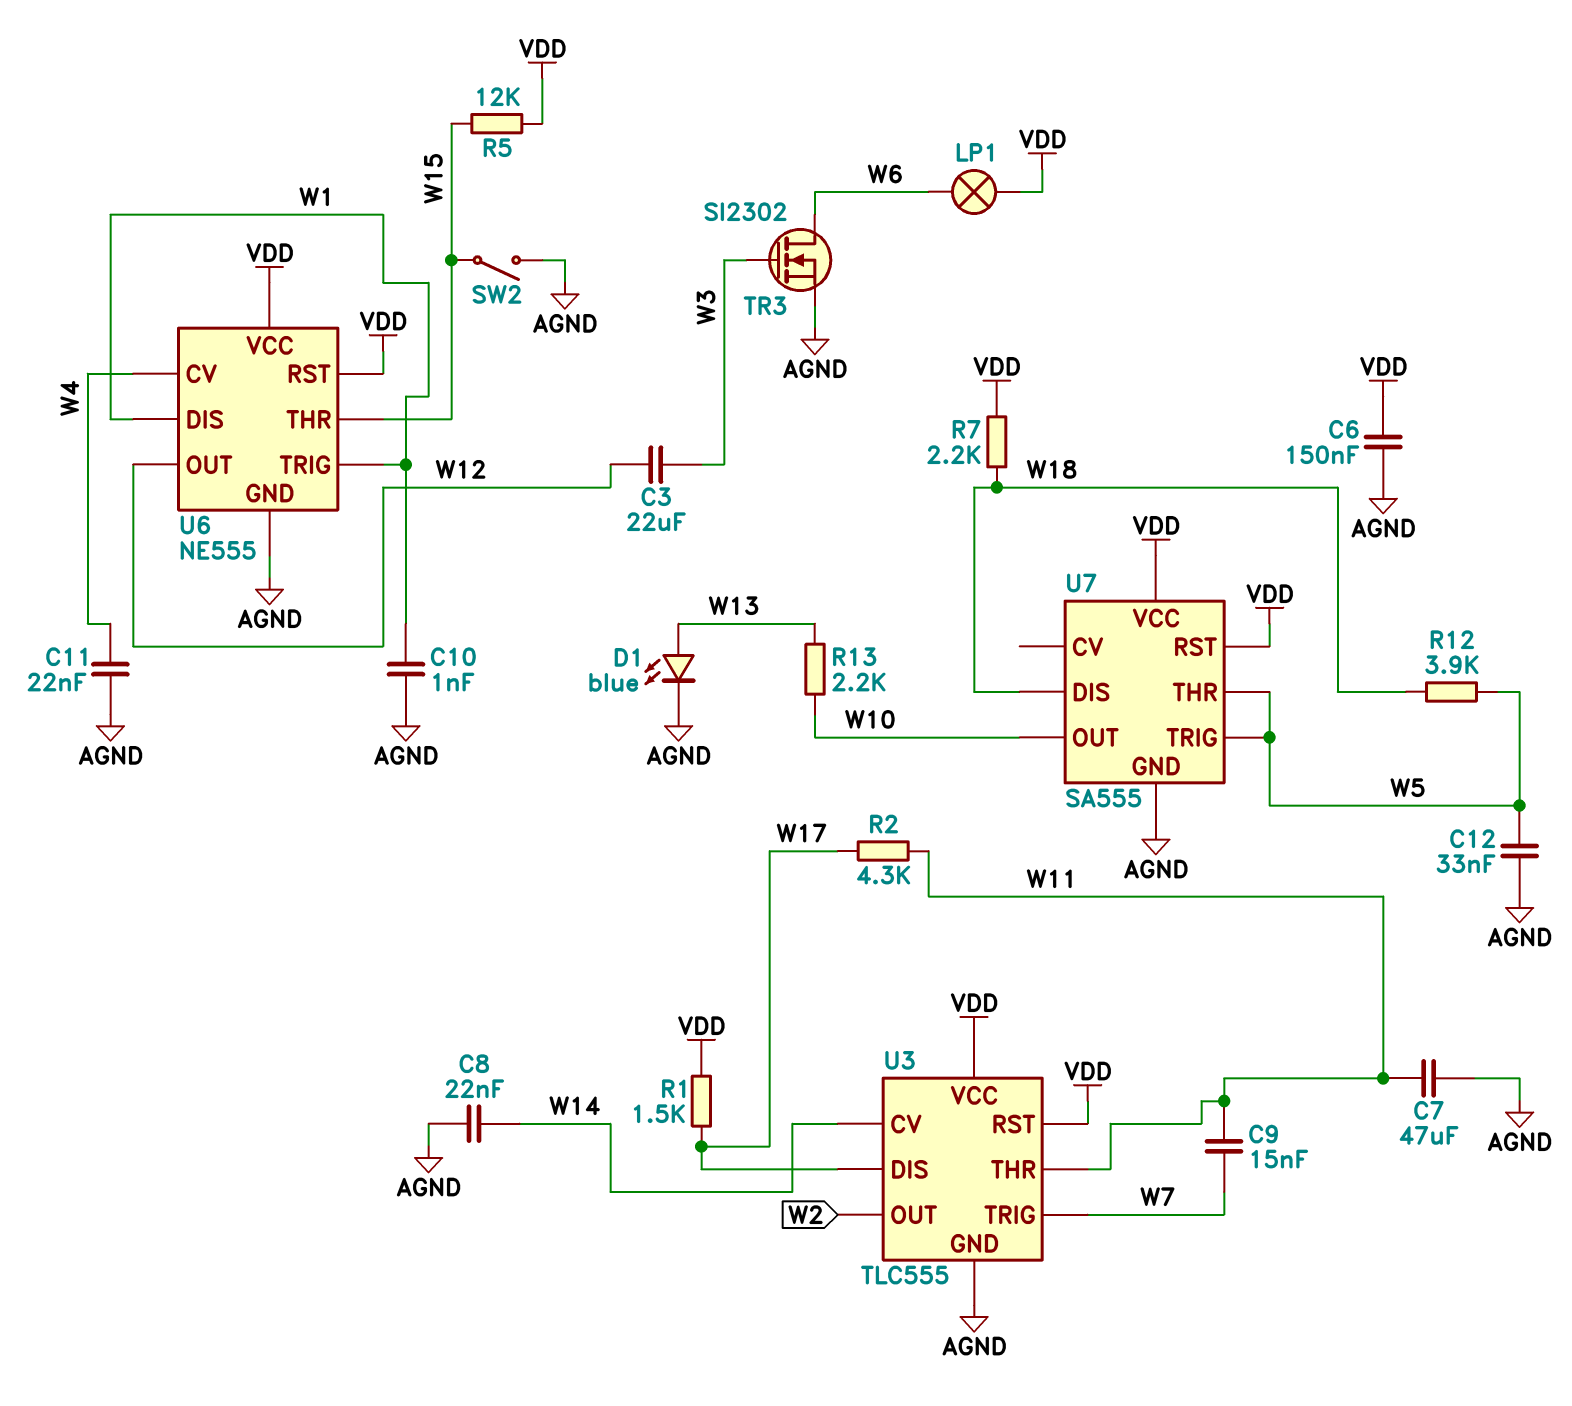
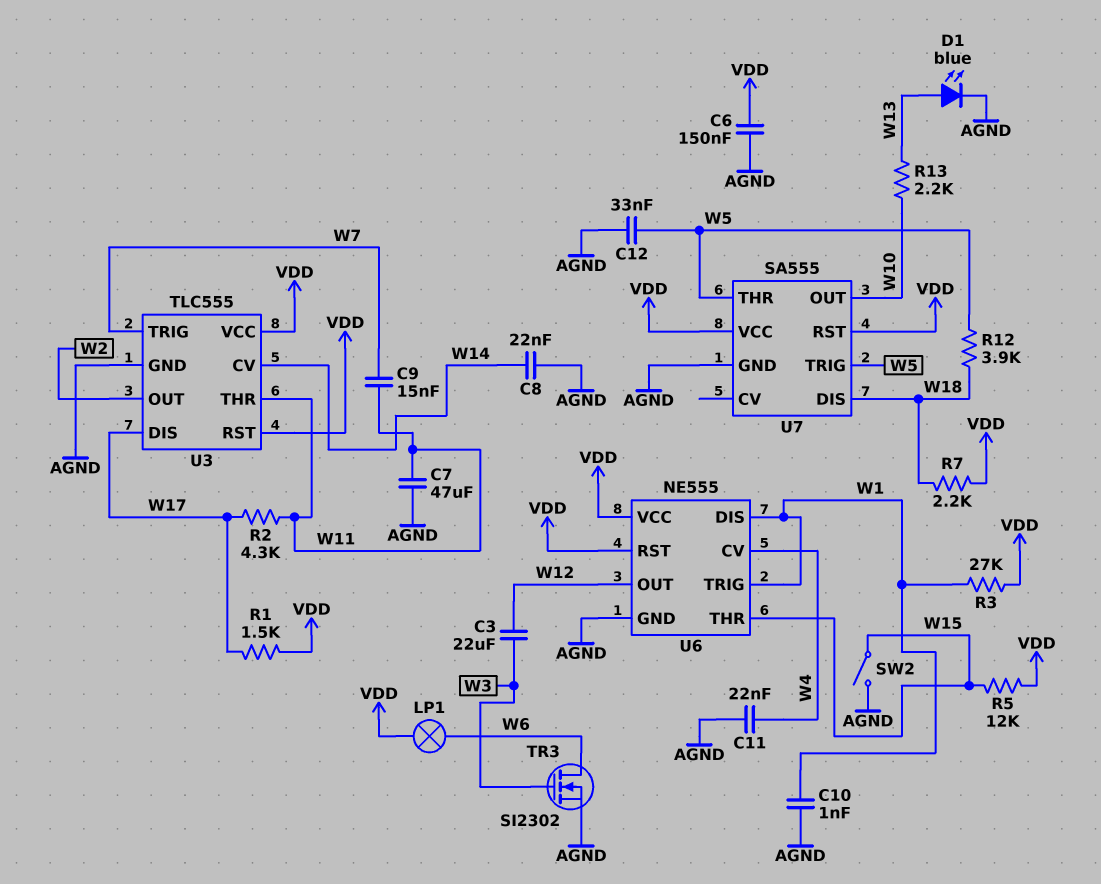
R3: none -> 27k (VDD, W1)

